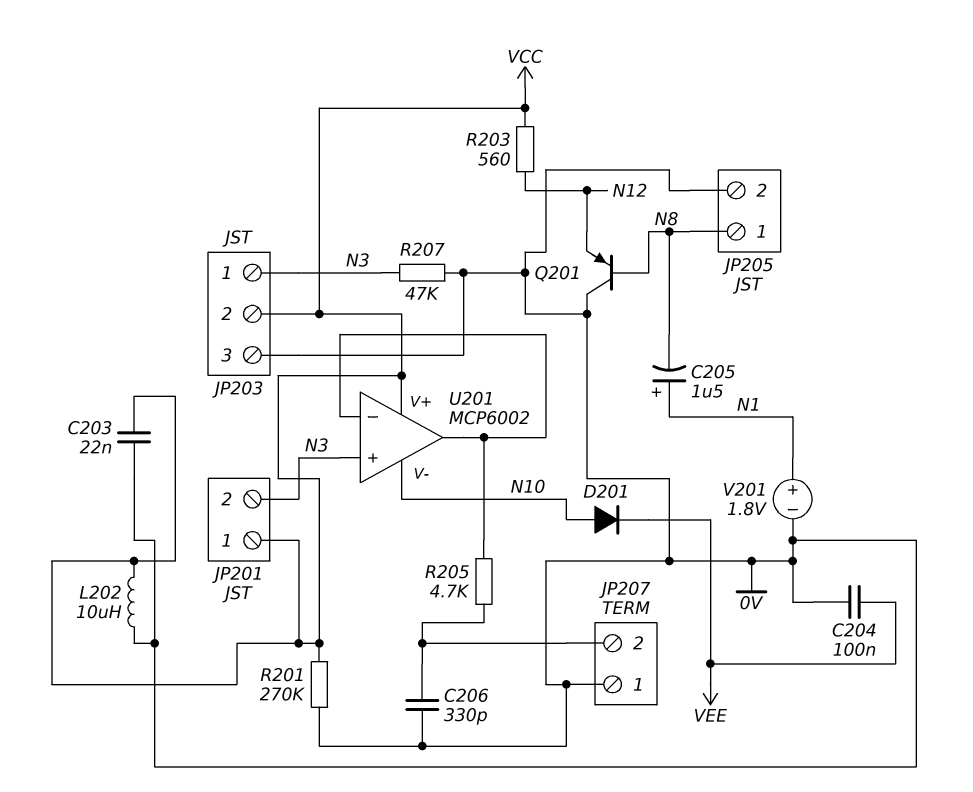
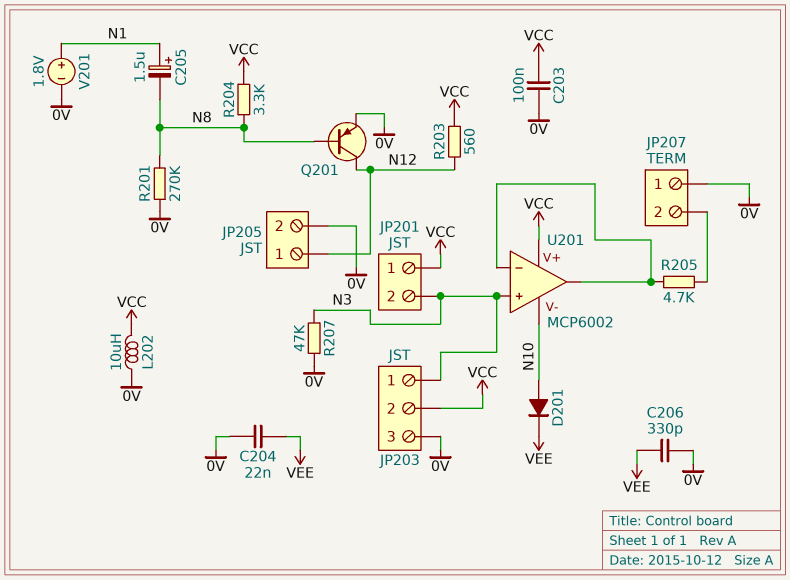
C203: 22nF (0V, VCC) -> 100nF (0V, VCC)
C204: 100nF (0V, VEE) -> 22nF (0V, VEE)
C206: 330pF (0V, JP207/2) -> 330pF (0V, VEE)
JP205 pin 1: N8 -> N12
Q201: PNP (B N8, C 0V, E N12) -> PNP (B N8, C N12, E 0V)
R201: 270k (0V, VCC) -> 270k (0V, N8)
R204: none -> 3.3k (N8, VCC)

